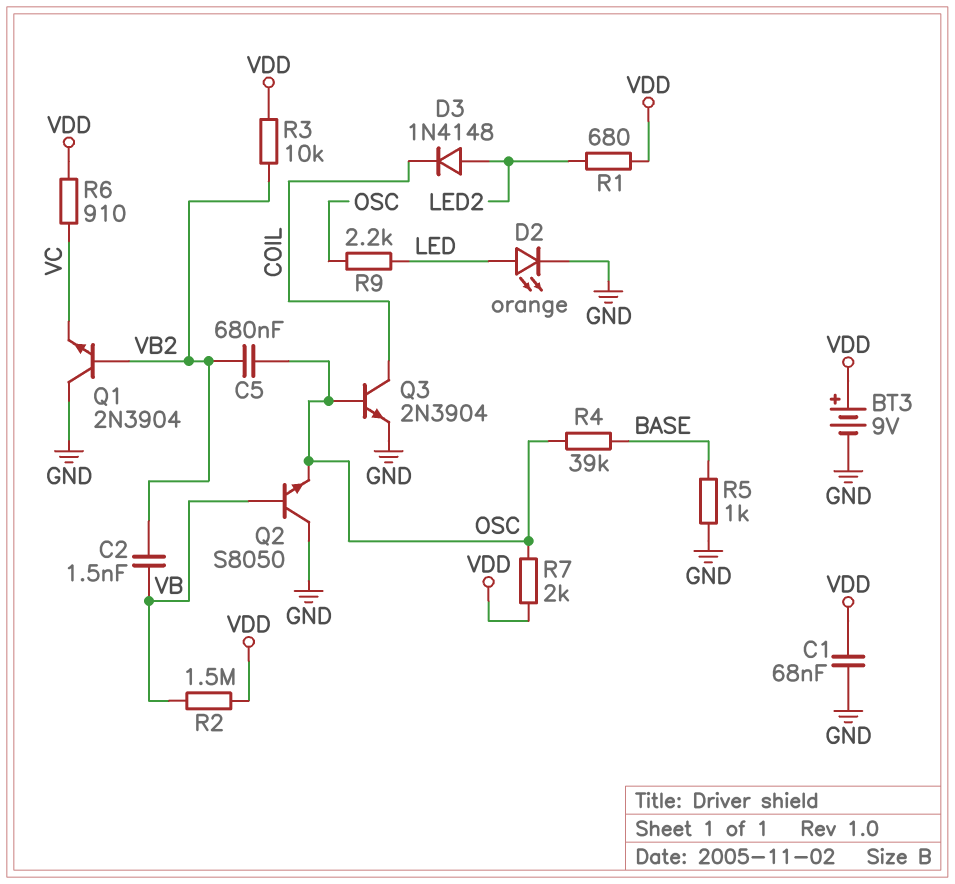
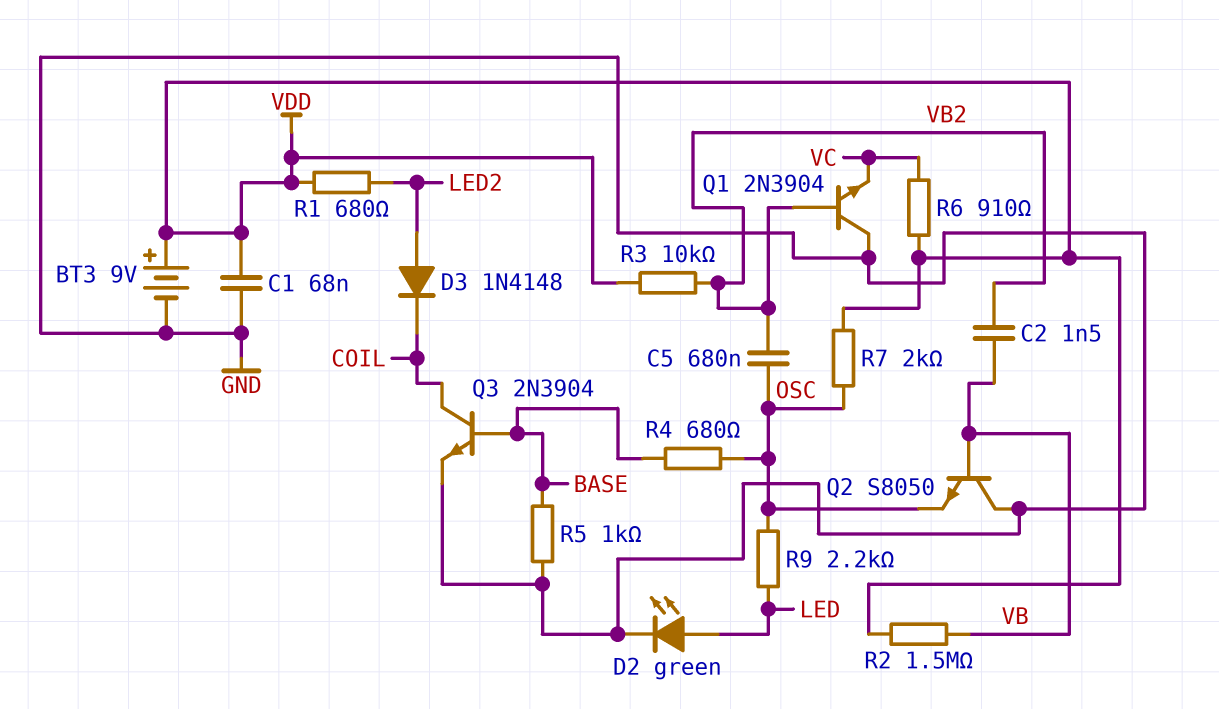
D2: LED orange (A LED, K GND) -> LED green (A LED, K GND)
Q3: NPN 2N3904 (B OSC, C COIL, E GND) -> NPN 2N3904 (B BASE, C COIL, E GND)
R4: 39k (BASE, OSC) -> 680 (BASE, OSC)

